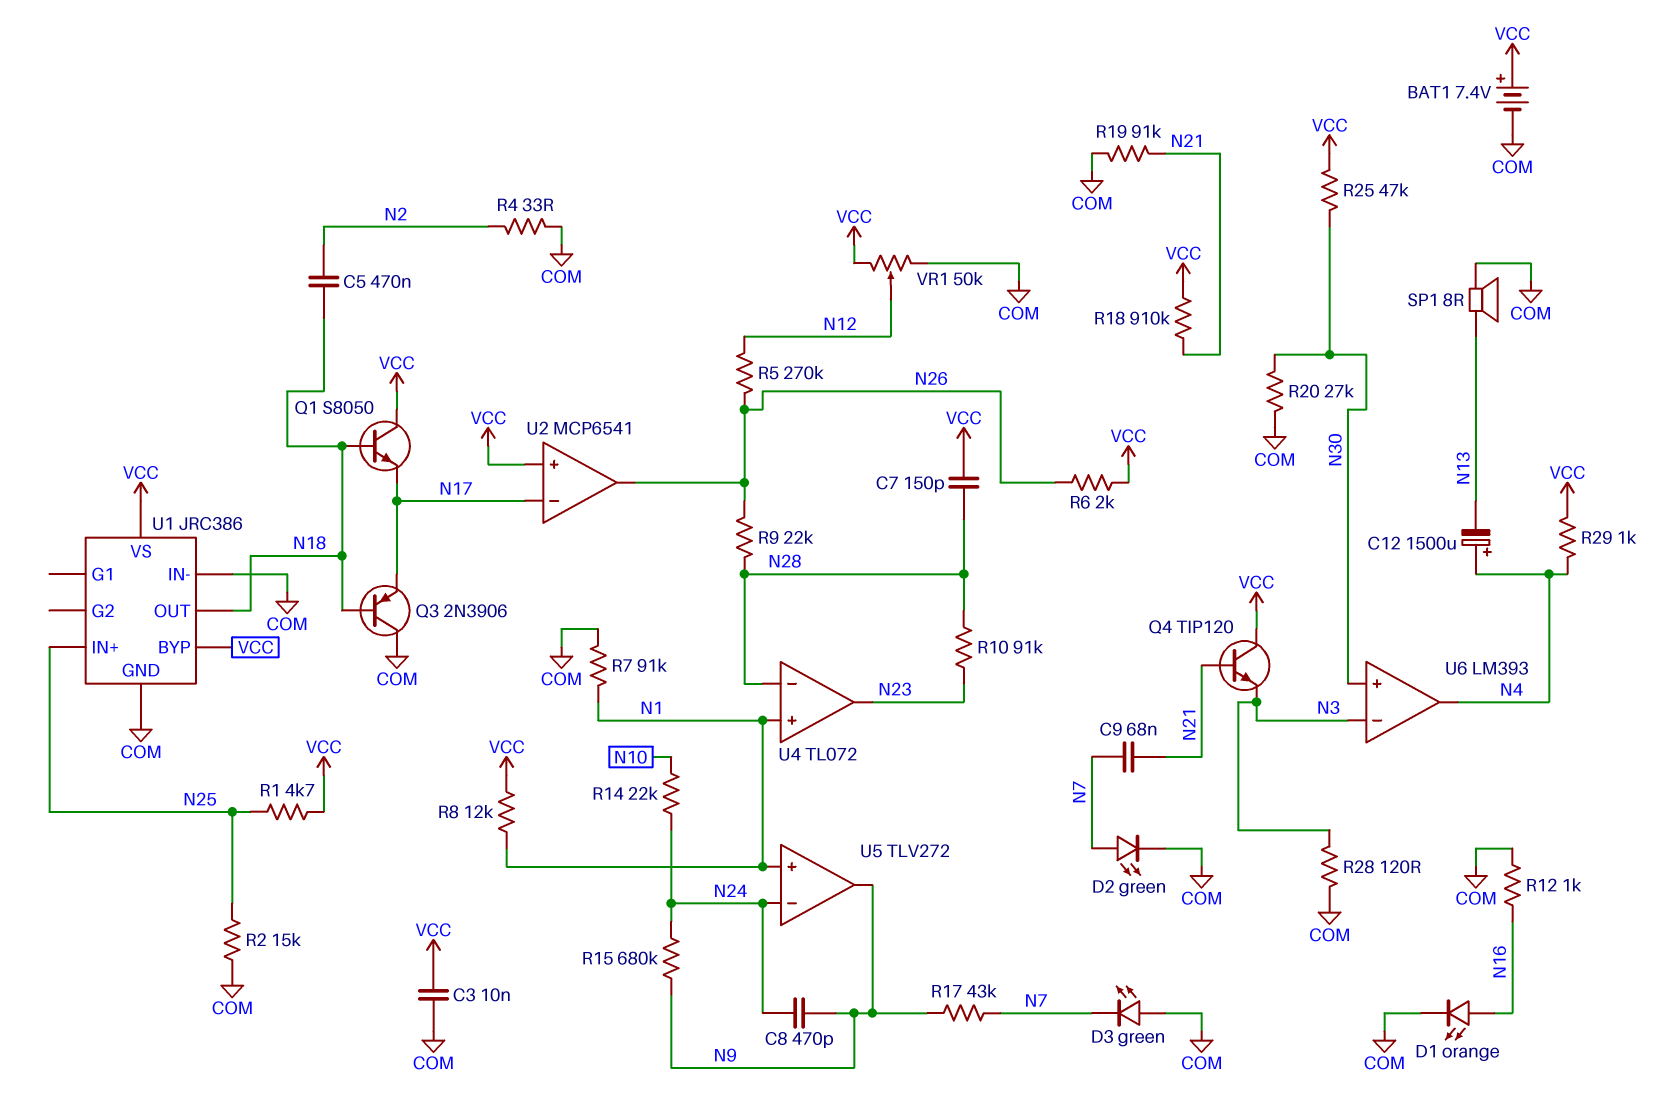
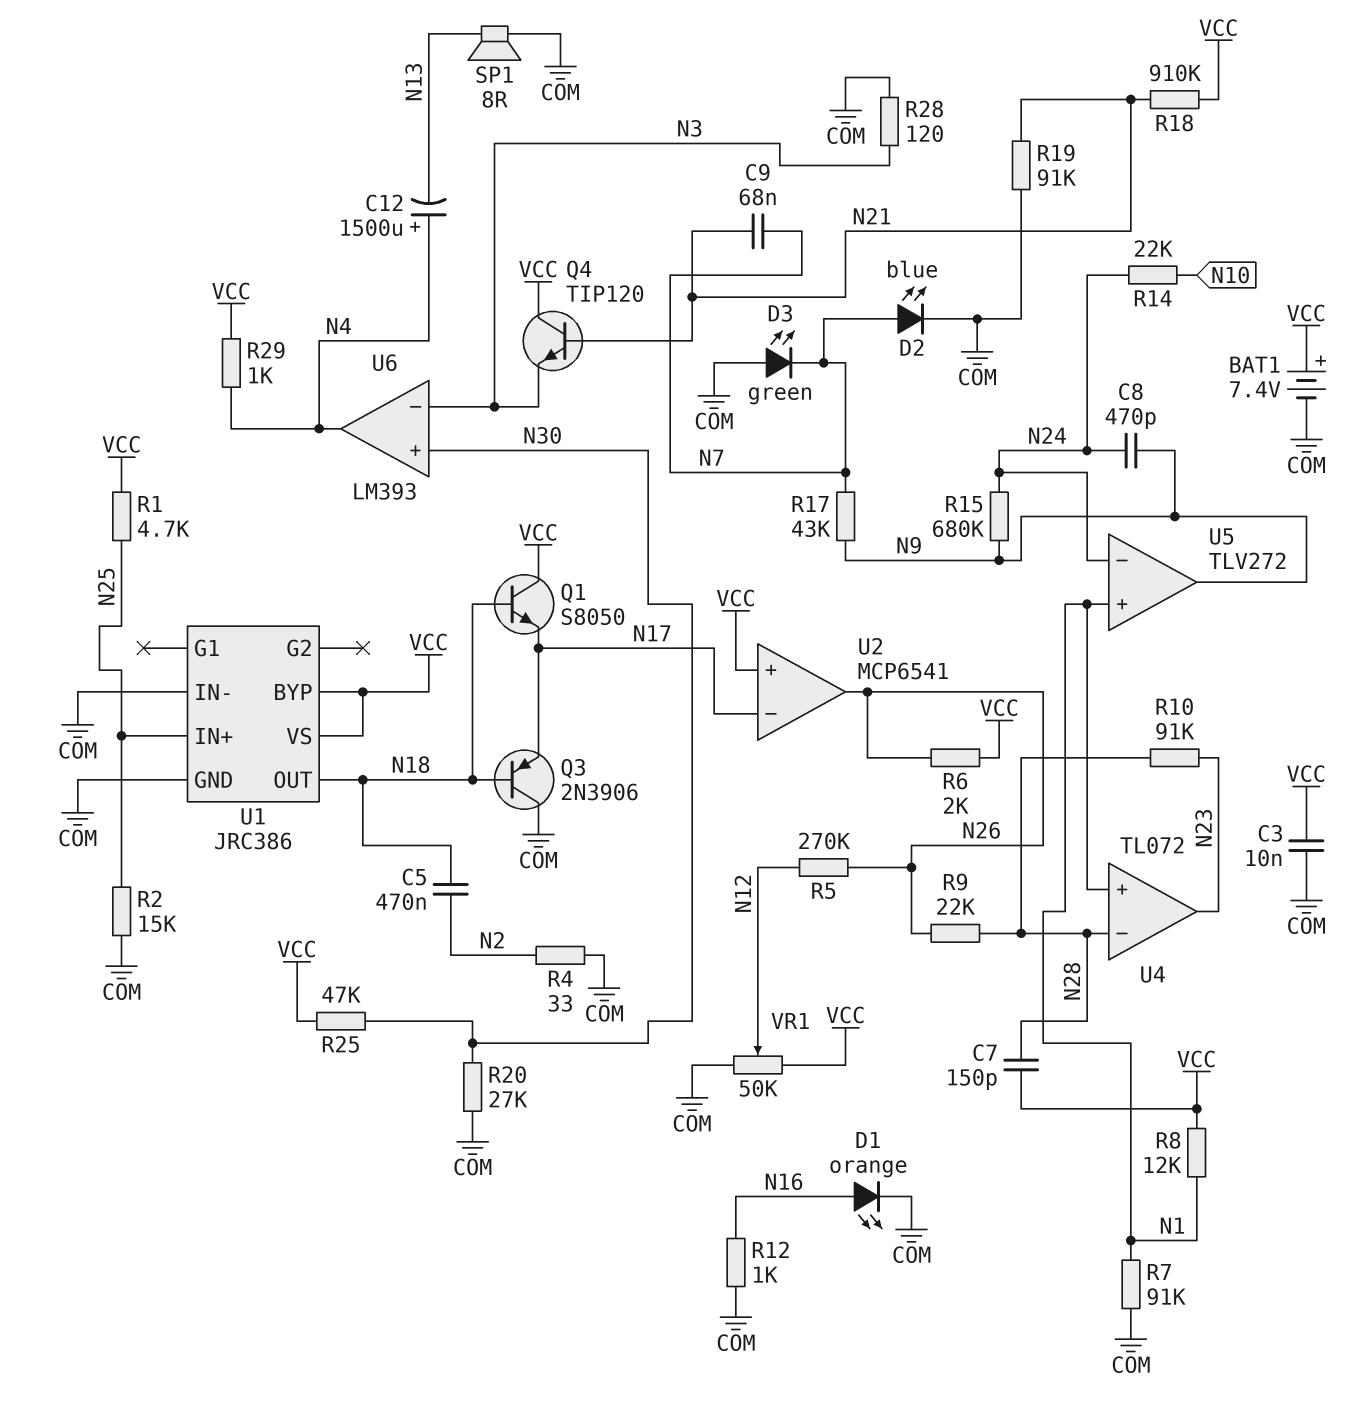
D2: LED green (A N7, K COM) -> LED blue (A N7, K COM)

